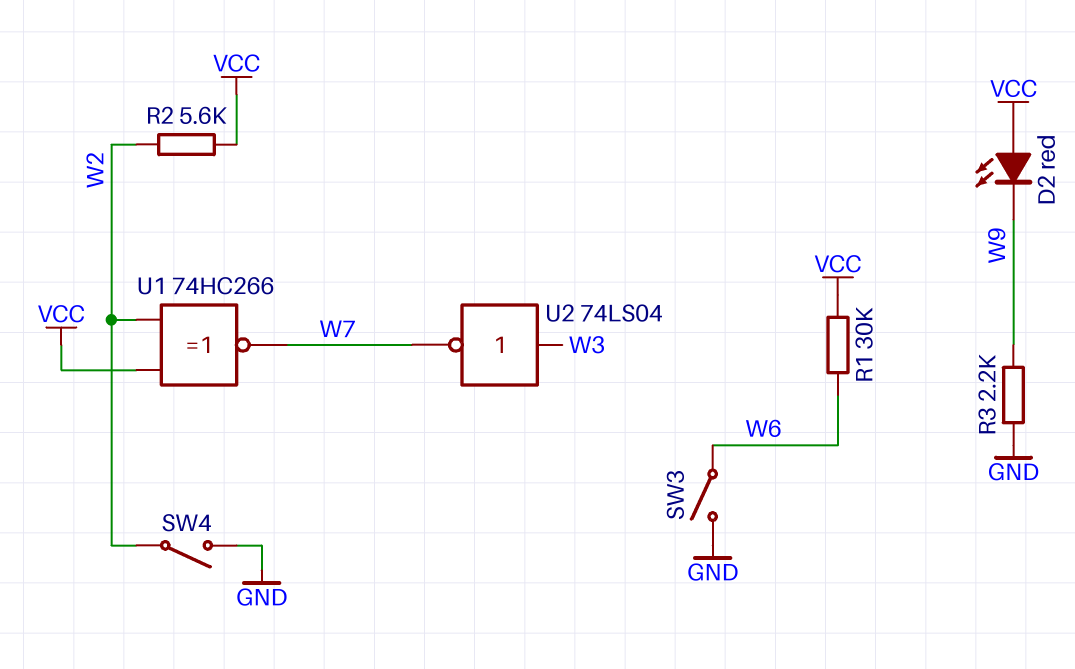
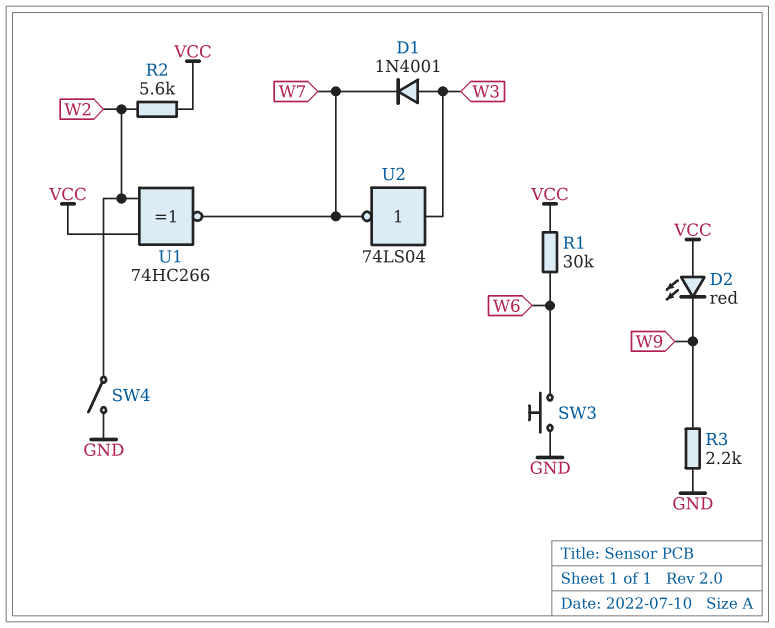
D1: none -> diode 1N4001 (A W3, K W7)
SW3: switch (GND, W6) -> button (GND, W6)

